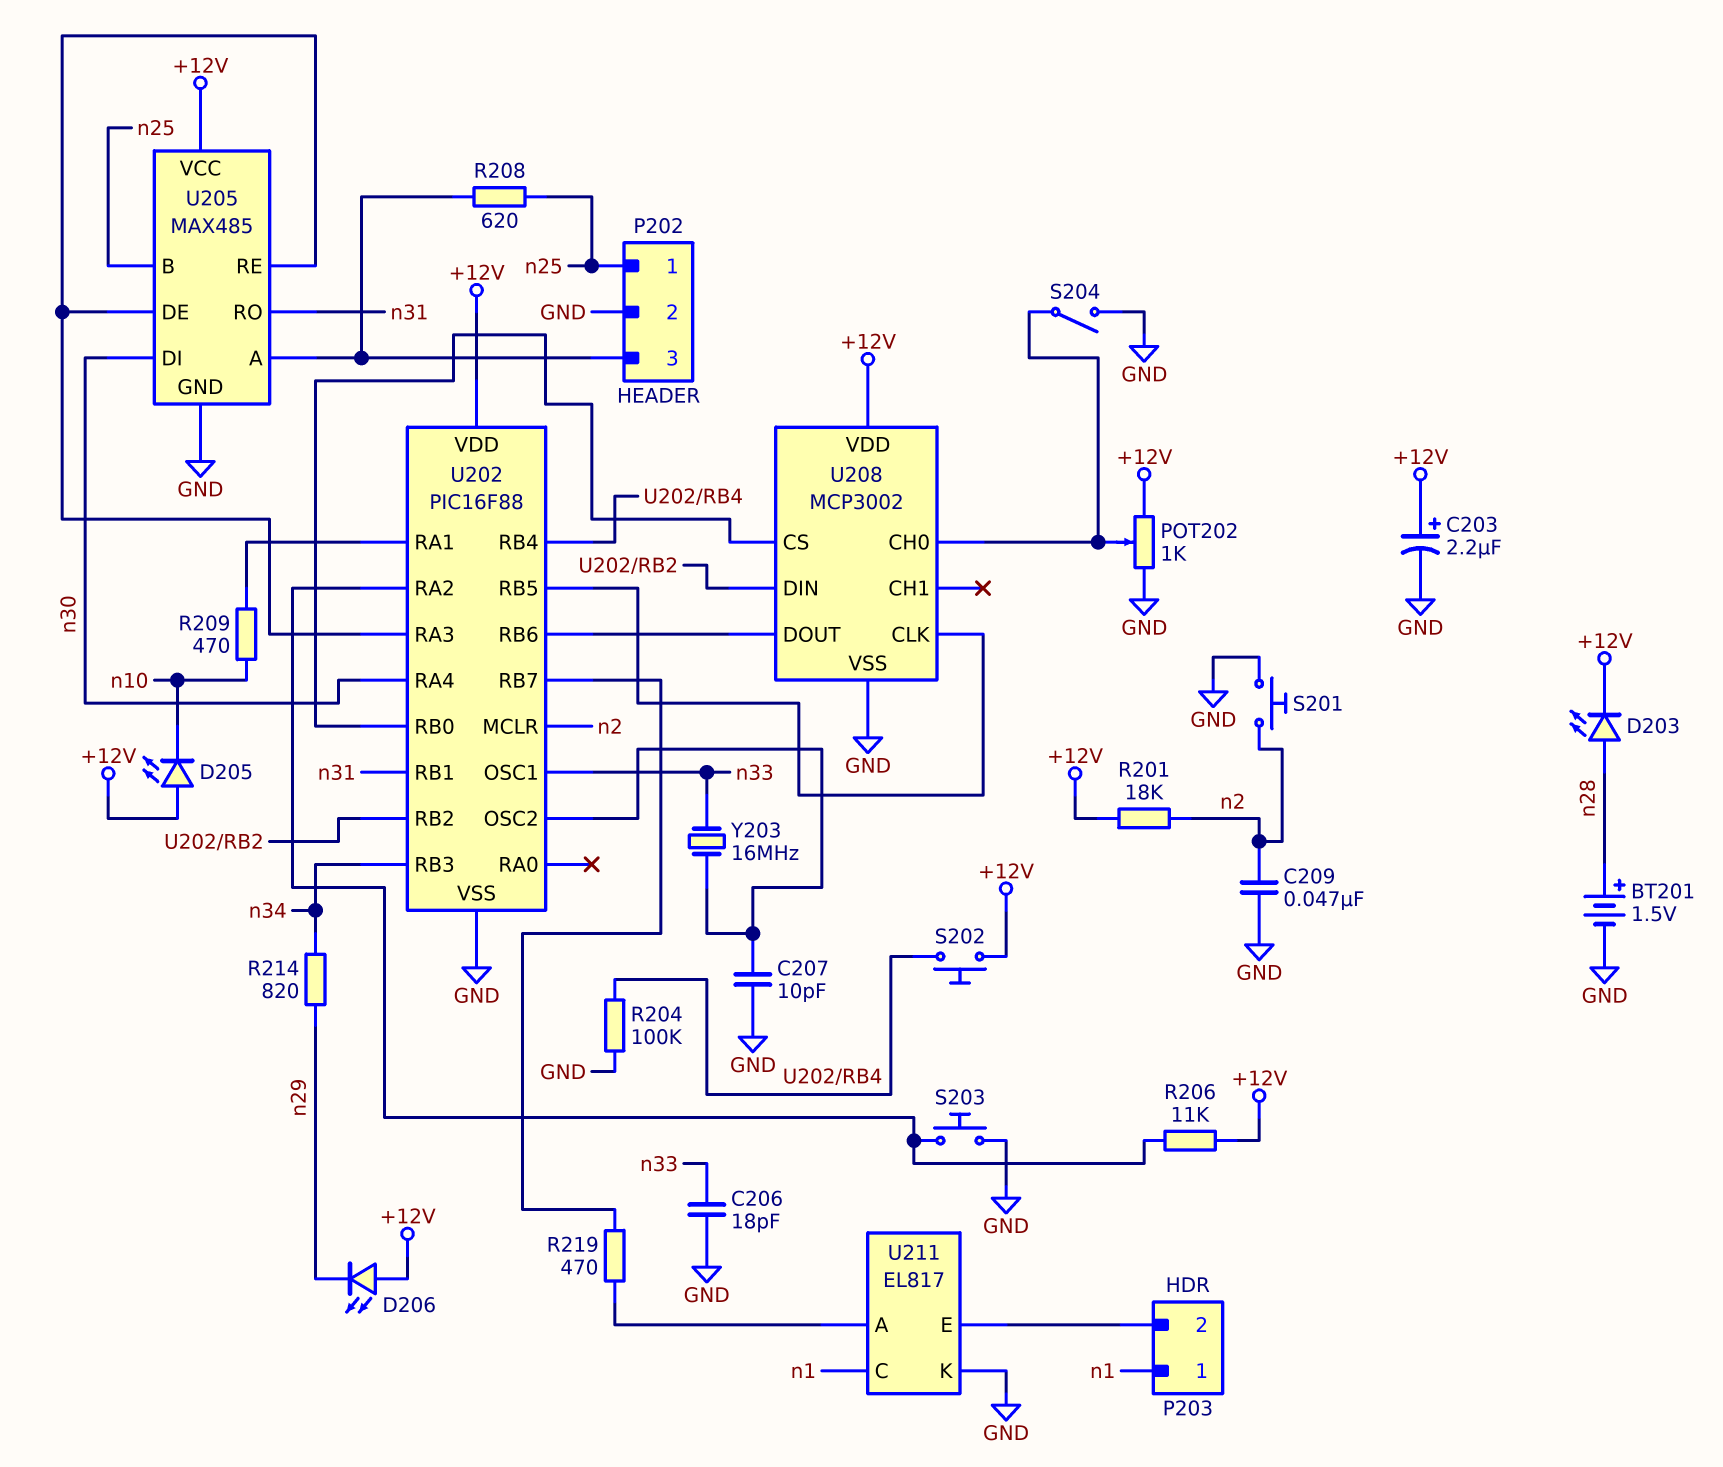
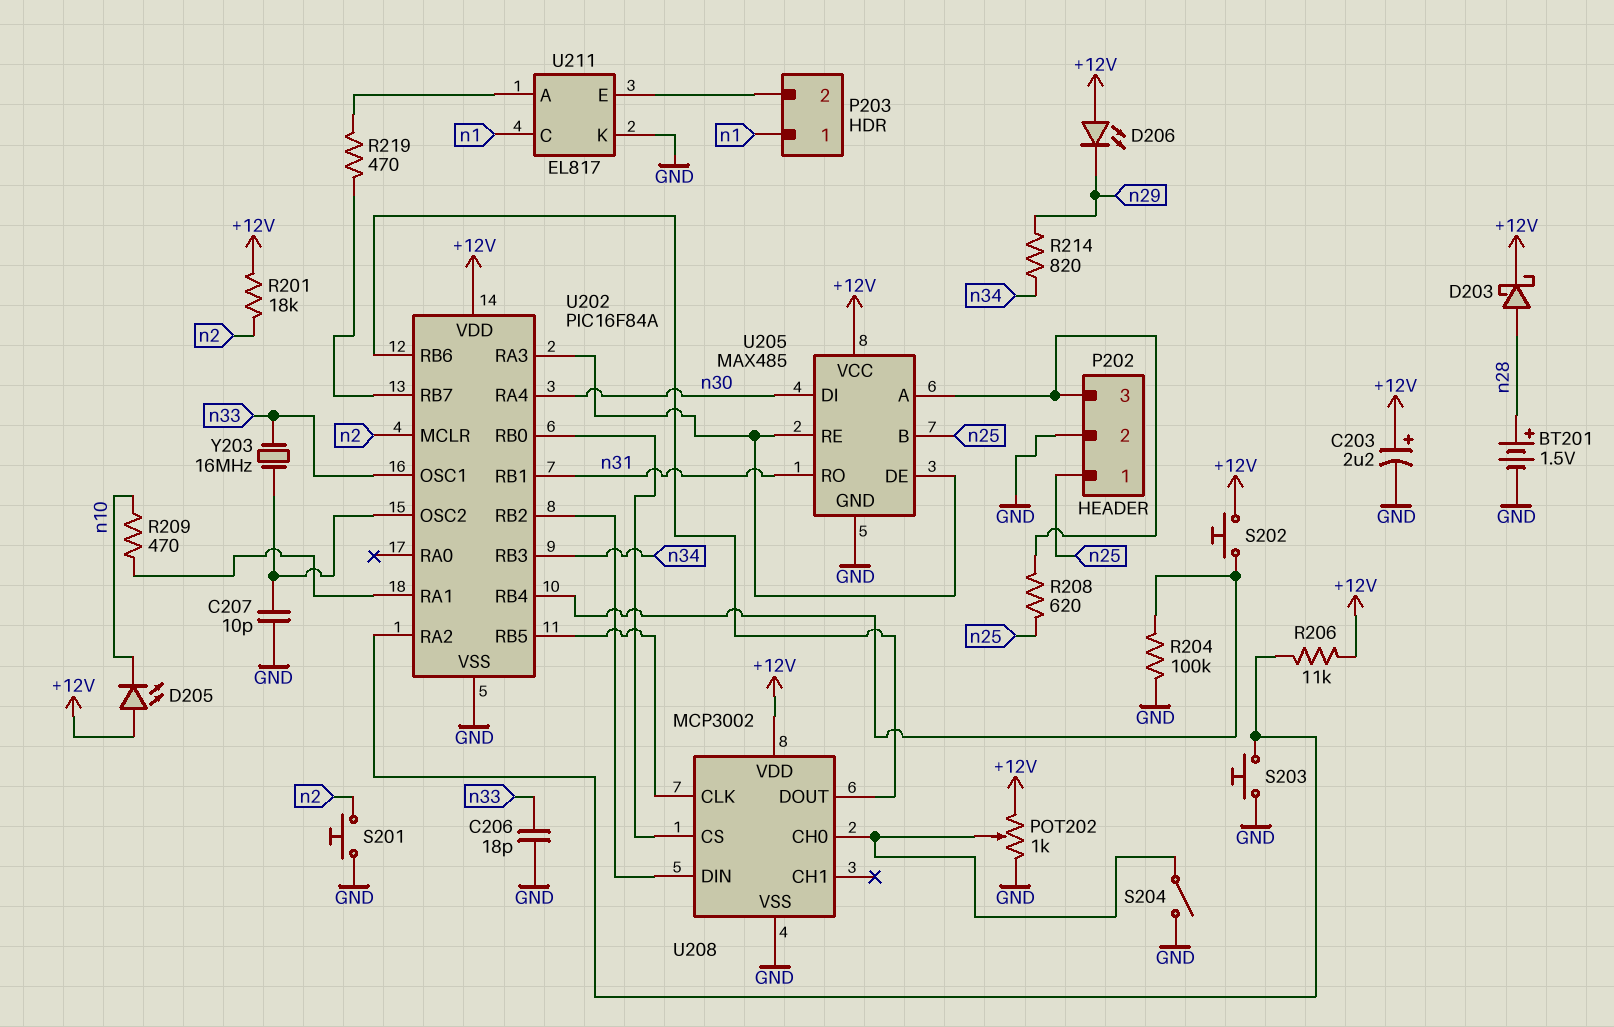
C209: 47nF (GND, n2) -> none
D203: LED (A n28, K +12V) -> schottky (A n28, K +12V)
U202: PIC16F88 -> PIC16F84A

